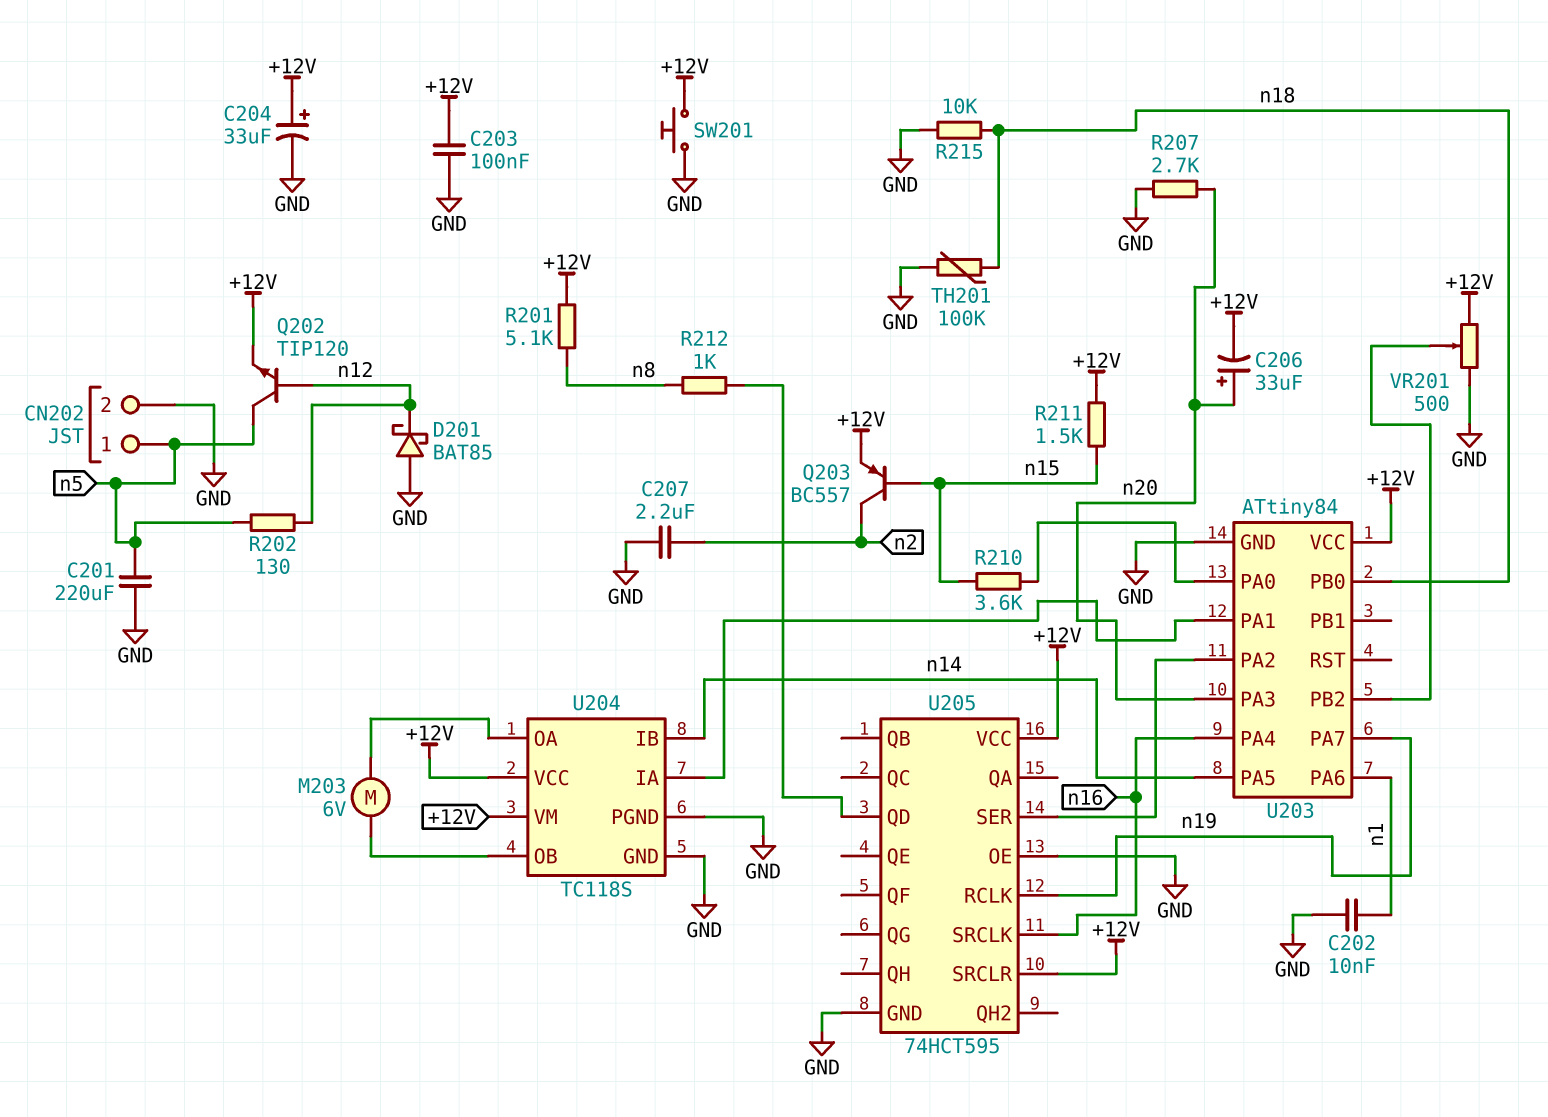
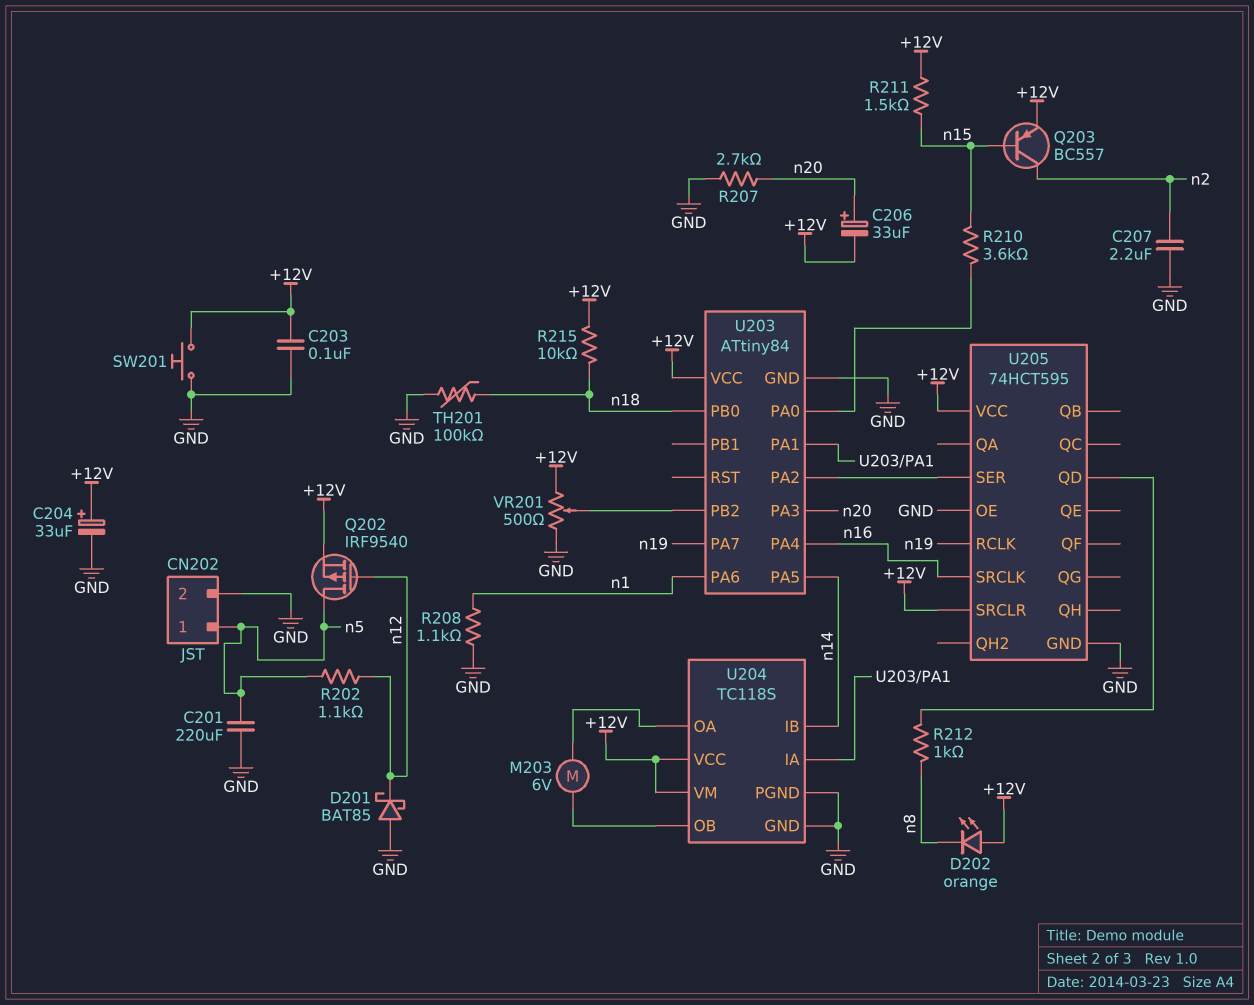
C202: 10nF (GND, n1) -> none
D202: none -> LED orange (A +12V, K n8)
Q202: NPN TIP120 (B n12, C n5, E +12V) -> PMOS IRF9540 (G n12, D n5, S +12V)
R201: 5.1k (+12V, n8) -> none
R202: 130 (n5, n12) -> 1.1k (n5, n12)
R208: none -> 1.1k (GND, n1)
R215: 10k (GND, n18) -> 10k (+12V, n18)

